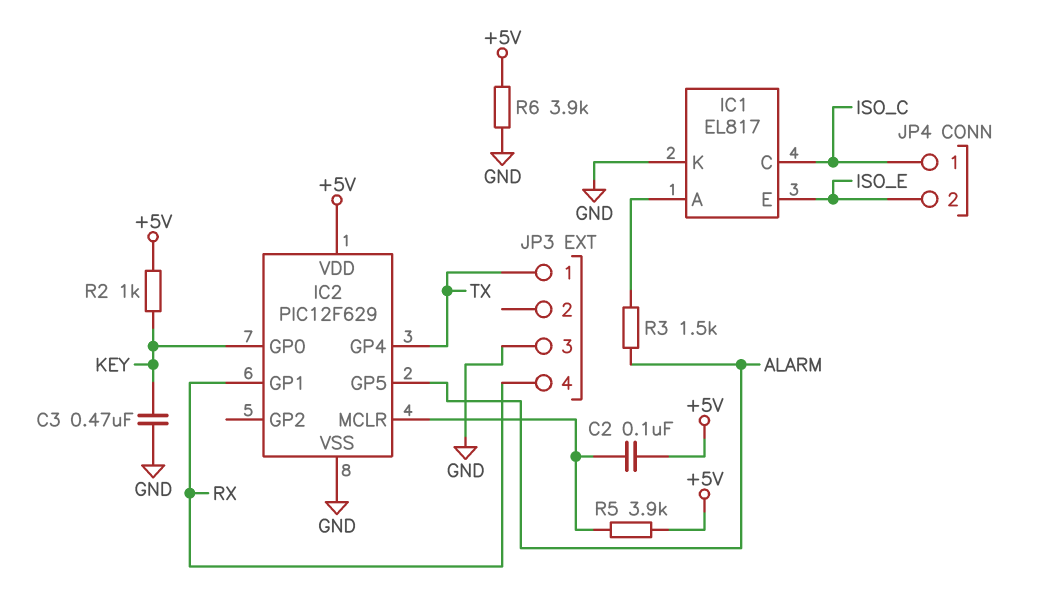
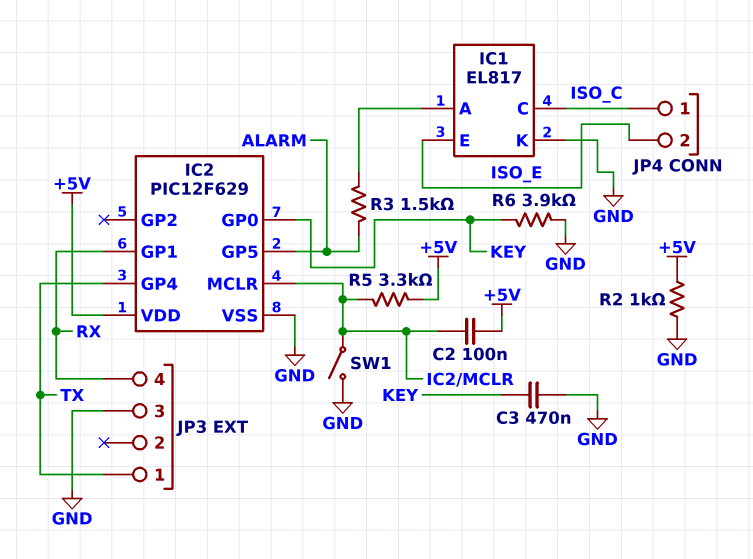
R2: 1k (+5V, KEY) -> 1k (+5V, GND)
R5: 3.9k (+5V, IC2/MCLR) -> 3.3k (+5V, IC2/MCLR)
R6: 3.9k (+5V, GND) -> 3.9k (GND, KEY)
SW1: none -> switch (GND, IC2/MCLR)

